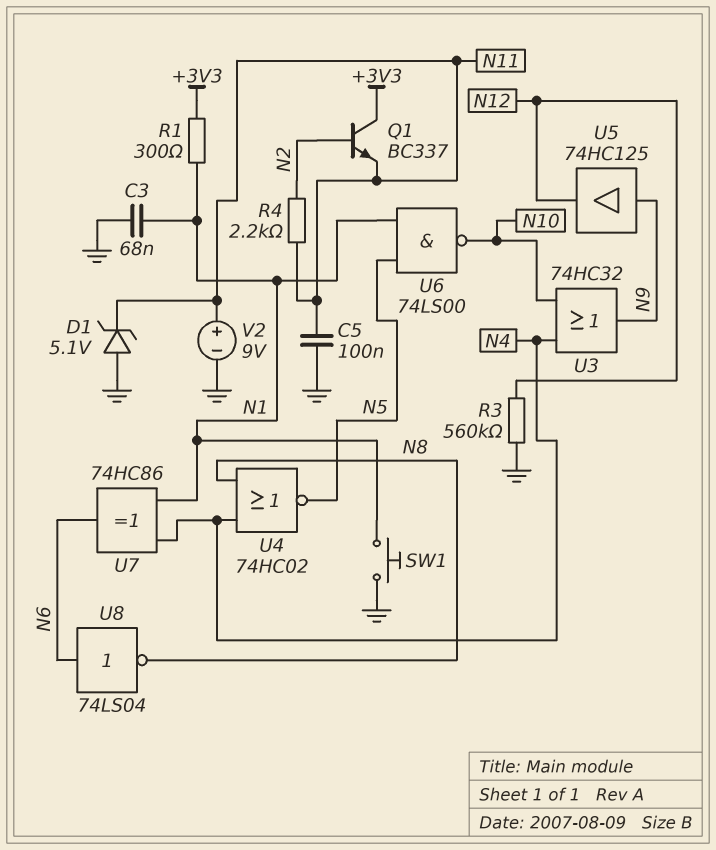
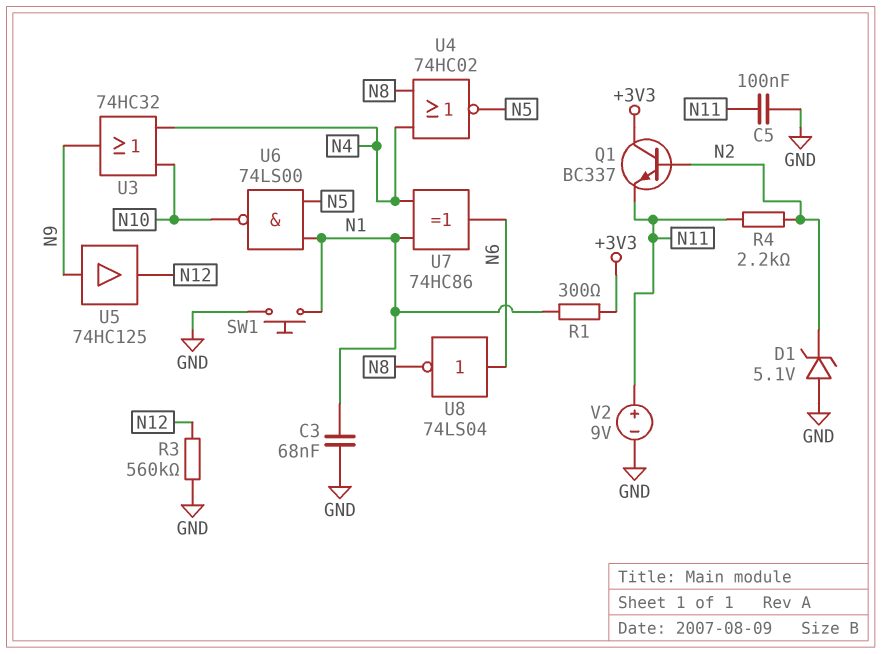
D1: zener 5.1V (A GND, K N11) -> zener 5.1V (A GND, K N2)

